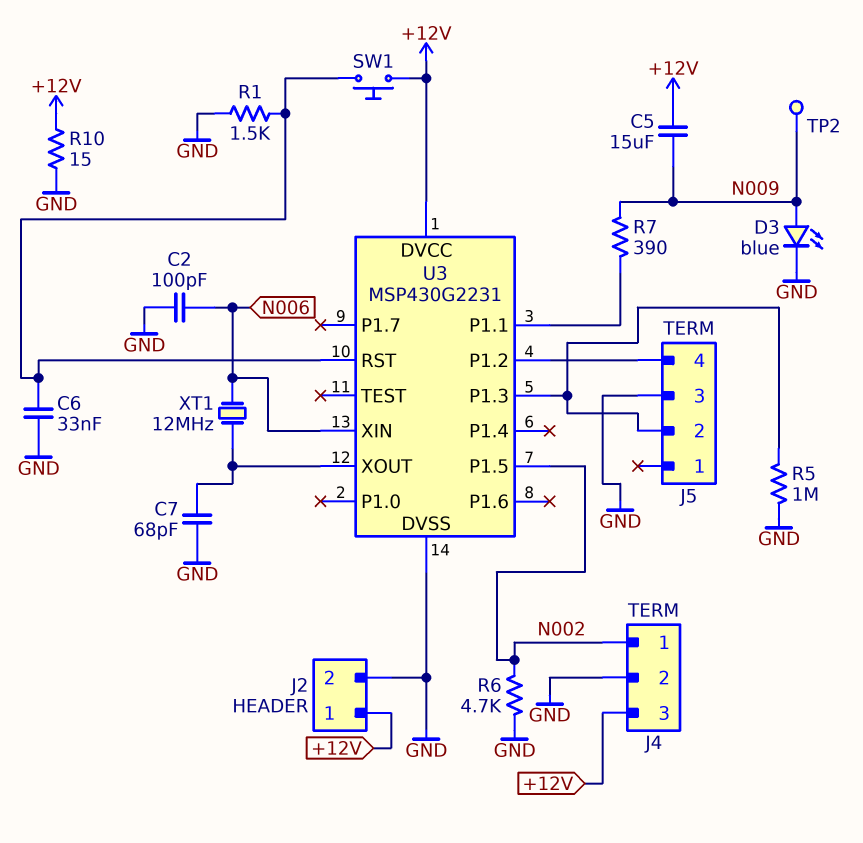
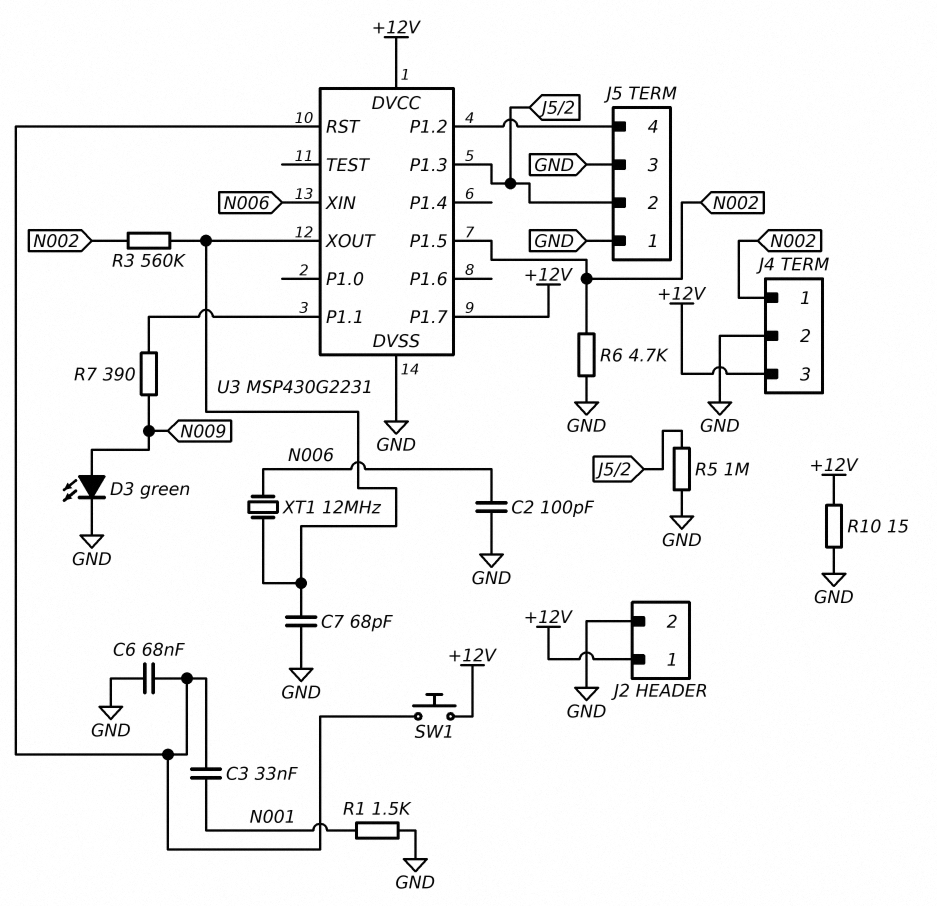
C3: none -> 33nF (N001, U3/RST)
C5: 15uF (+12V, N009) -> none
C6: 33nF (GND, U3/RST) -> 68nF (GND, U3/RST)
D3: LED blue (A N009, K GND) -> LED green (A N009, K GND)
J5 pin 1: none -> GND
R1: 1.5k (GND, U3/RST) -> 1.5k (GND, N001)
R3: none -> 560k (N002, U3/XOUT)
TP2: test point (N009) -> none
U3 pin P1.7: none -> +12V

